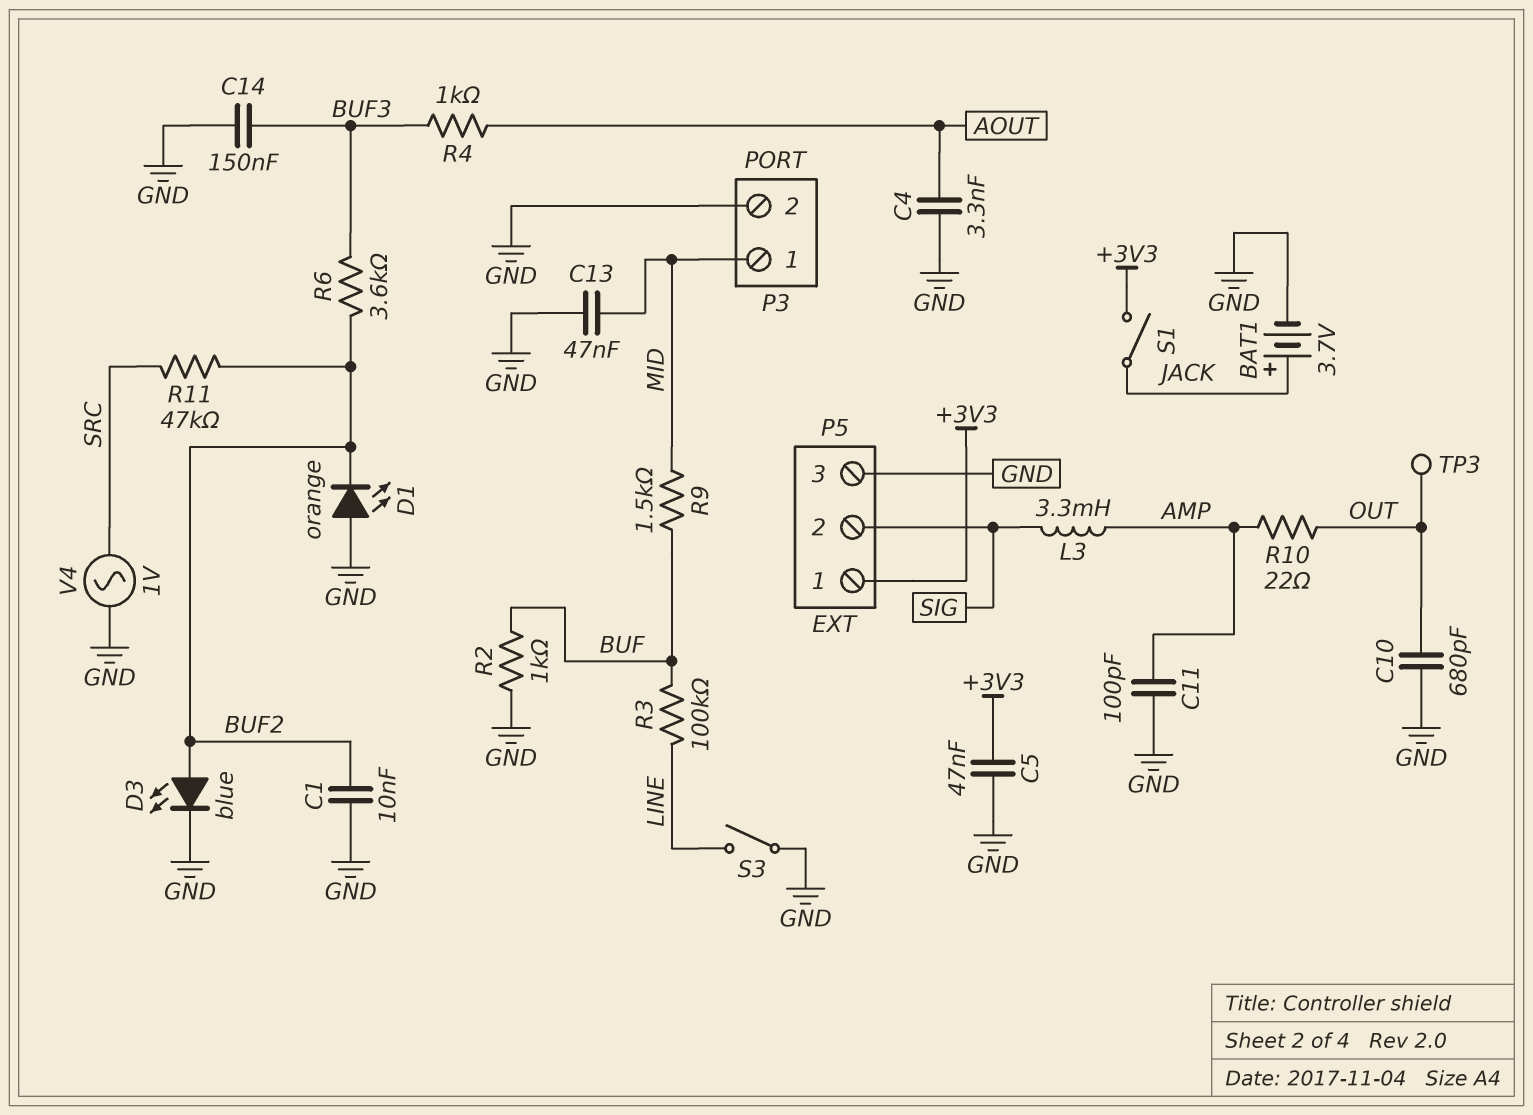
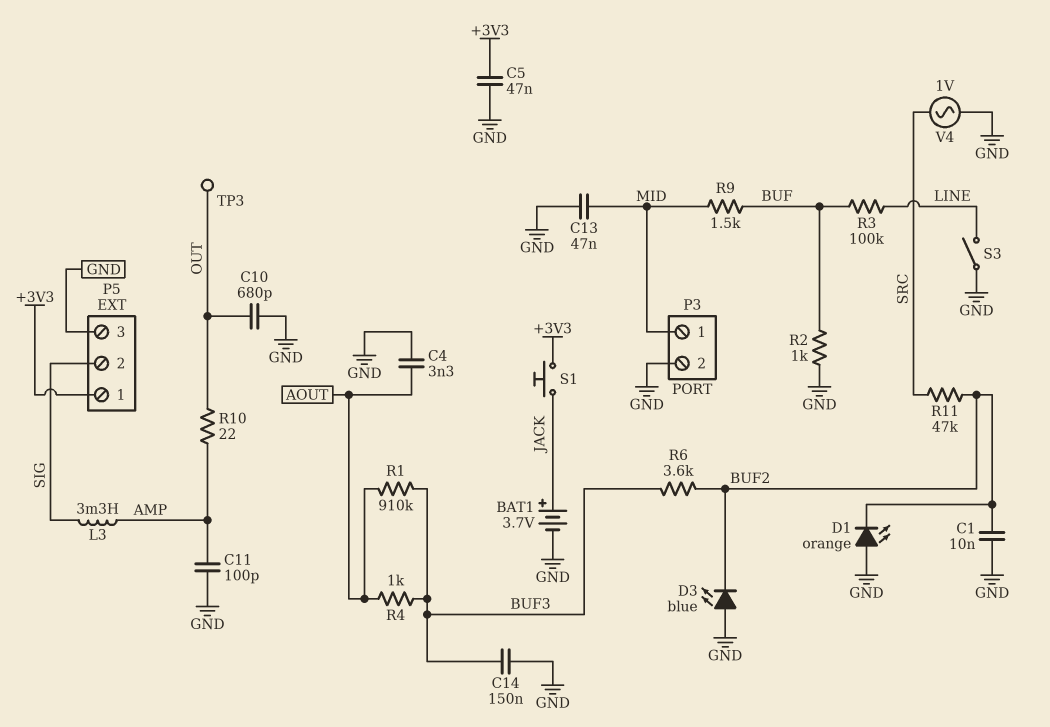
D3: LED blue (A BUF2, K GND) -> LED blue (A GND, K BUF2)
R1: none -> 910k (AOUT, BUF3)
S1: switch (+3V3, JACK) -> button (+3V3, JACK)

